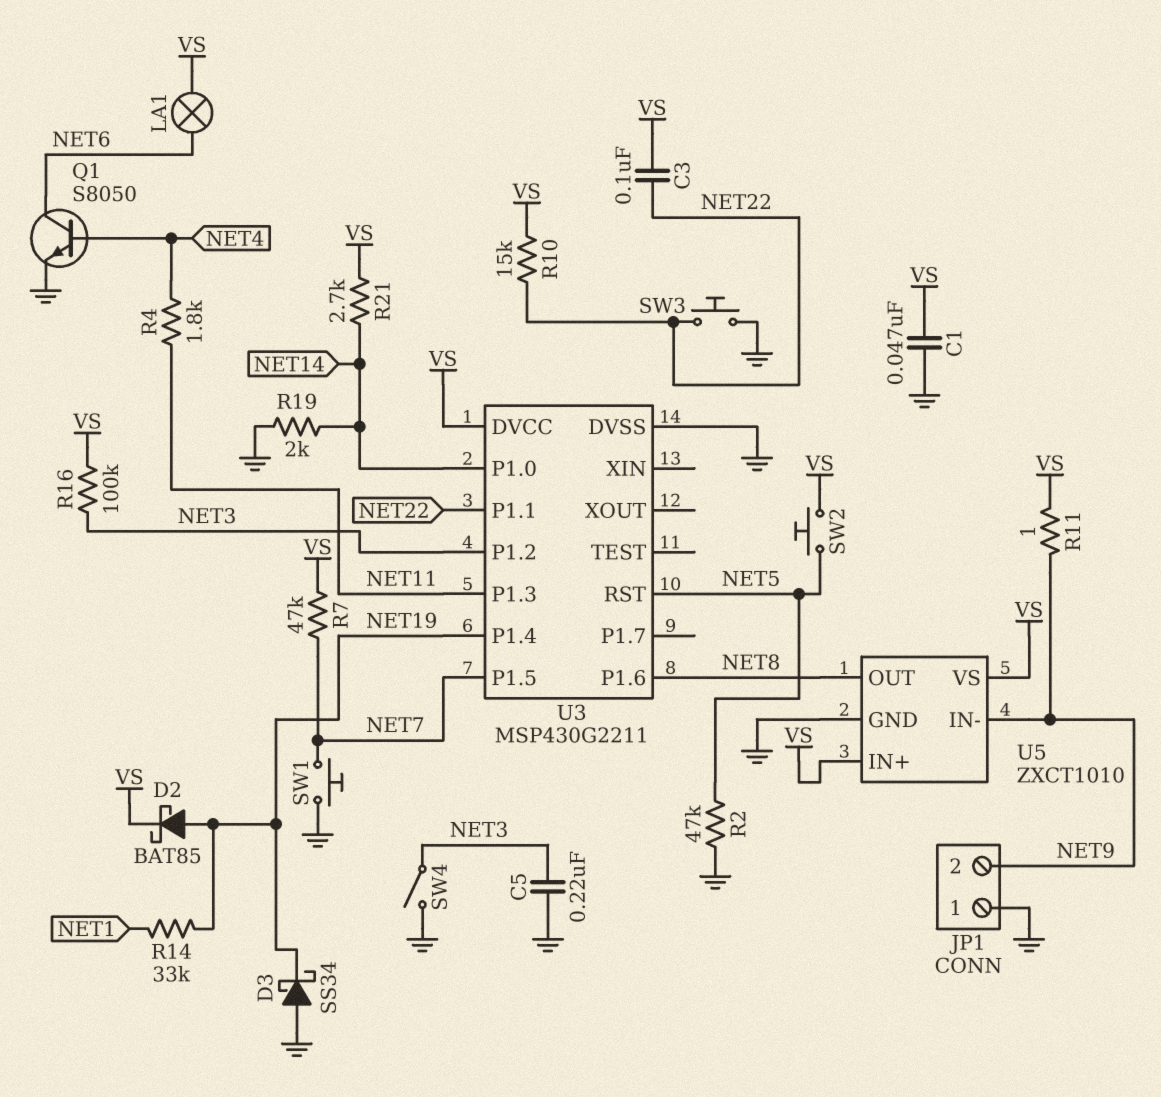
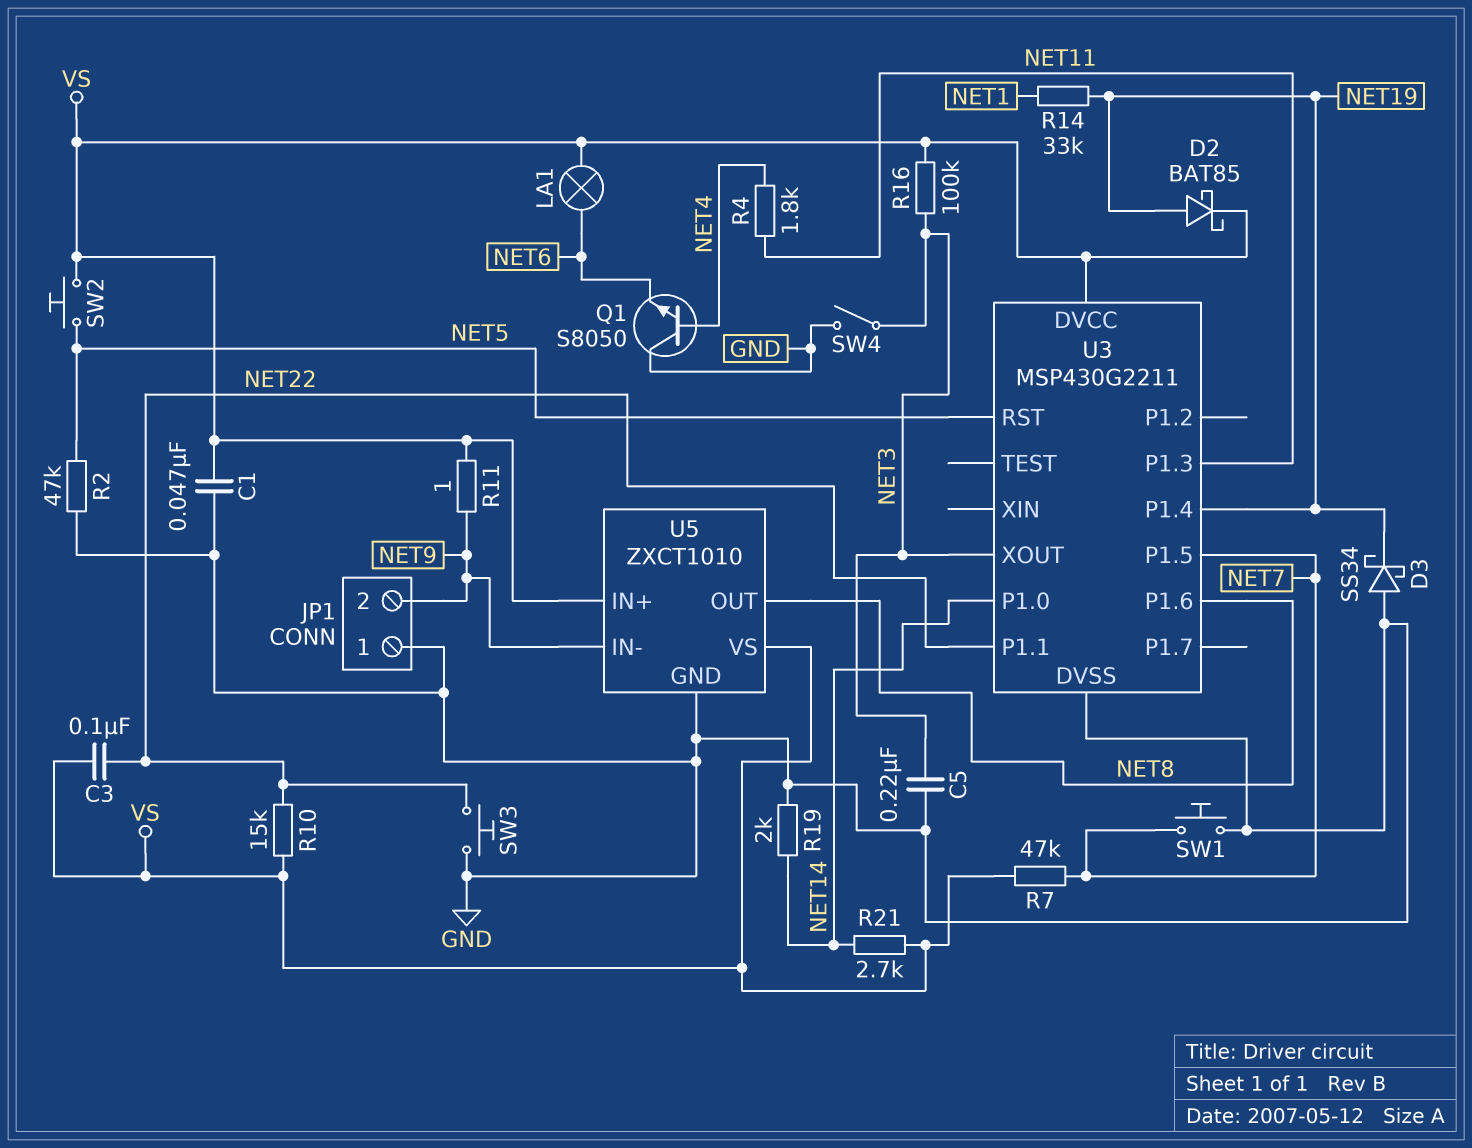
Q1: NPN S8050 (B NET4, C NET6, E GND) -> NPN S8050 (B NET4, C GND, E NET6)
U3 pin P1.2: NET3 -> none
U3 pin XOUT: none -> NET3

